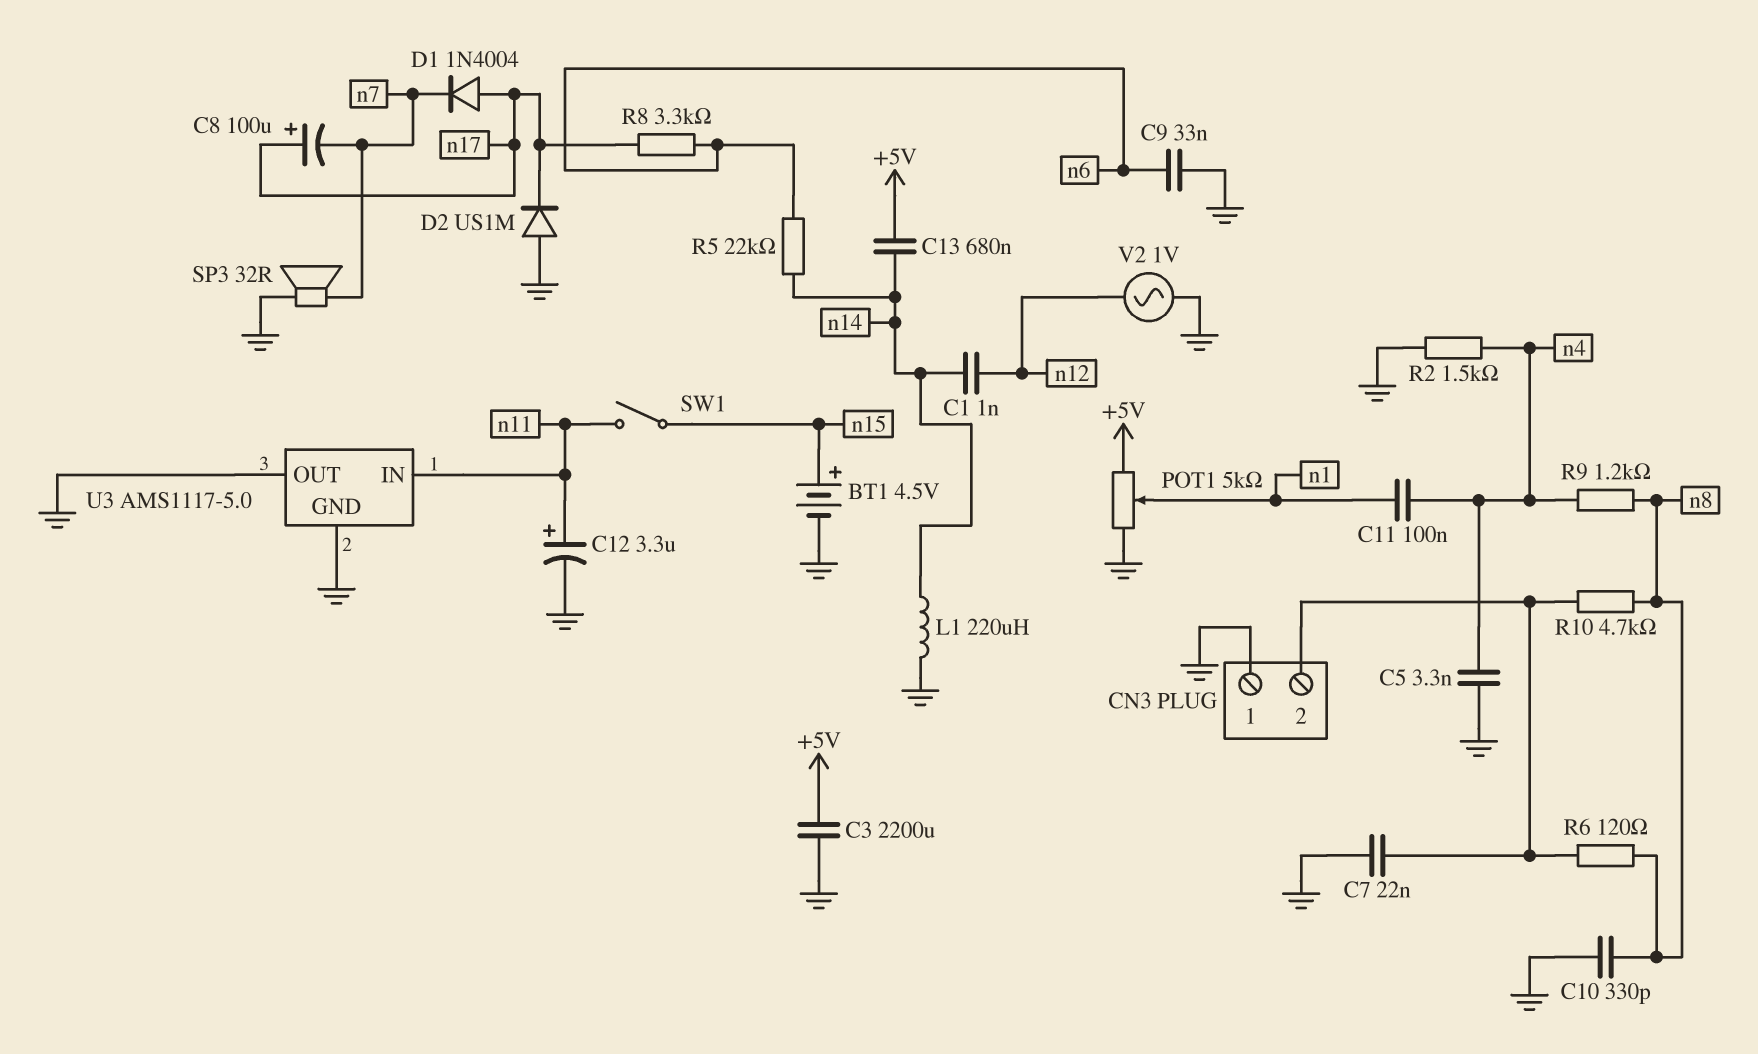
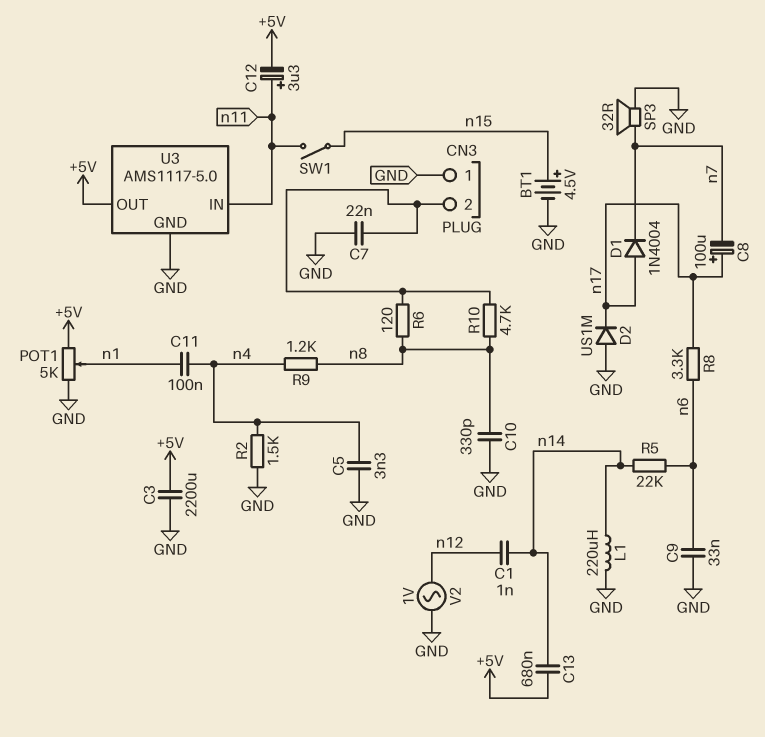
C12: 3.3uF (plus n11, minus GND) -> 3.3uF (plus n11, minus +5V)
U3 pin OUT: GND -> +5V

